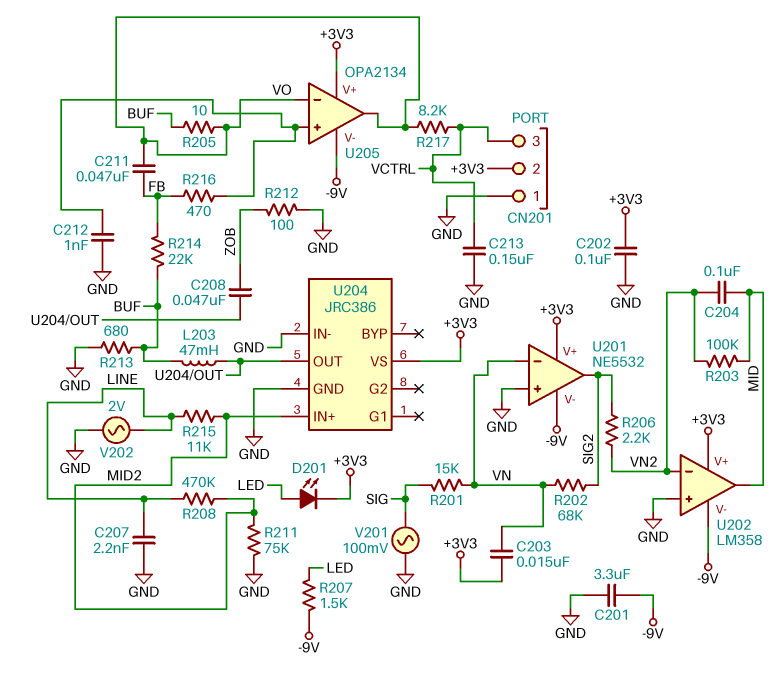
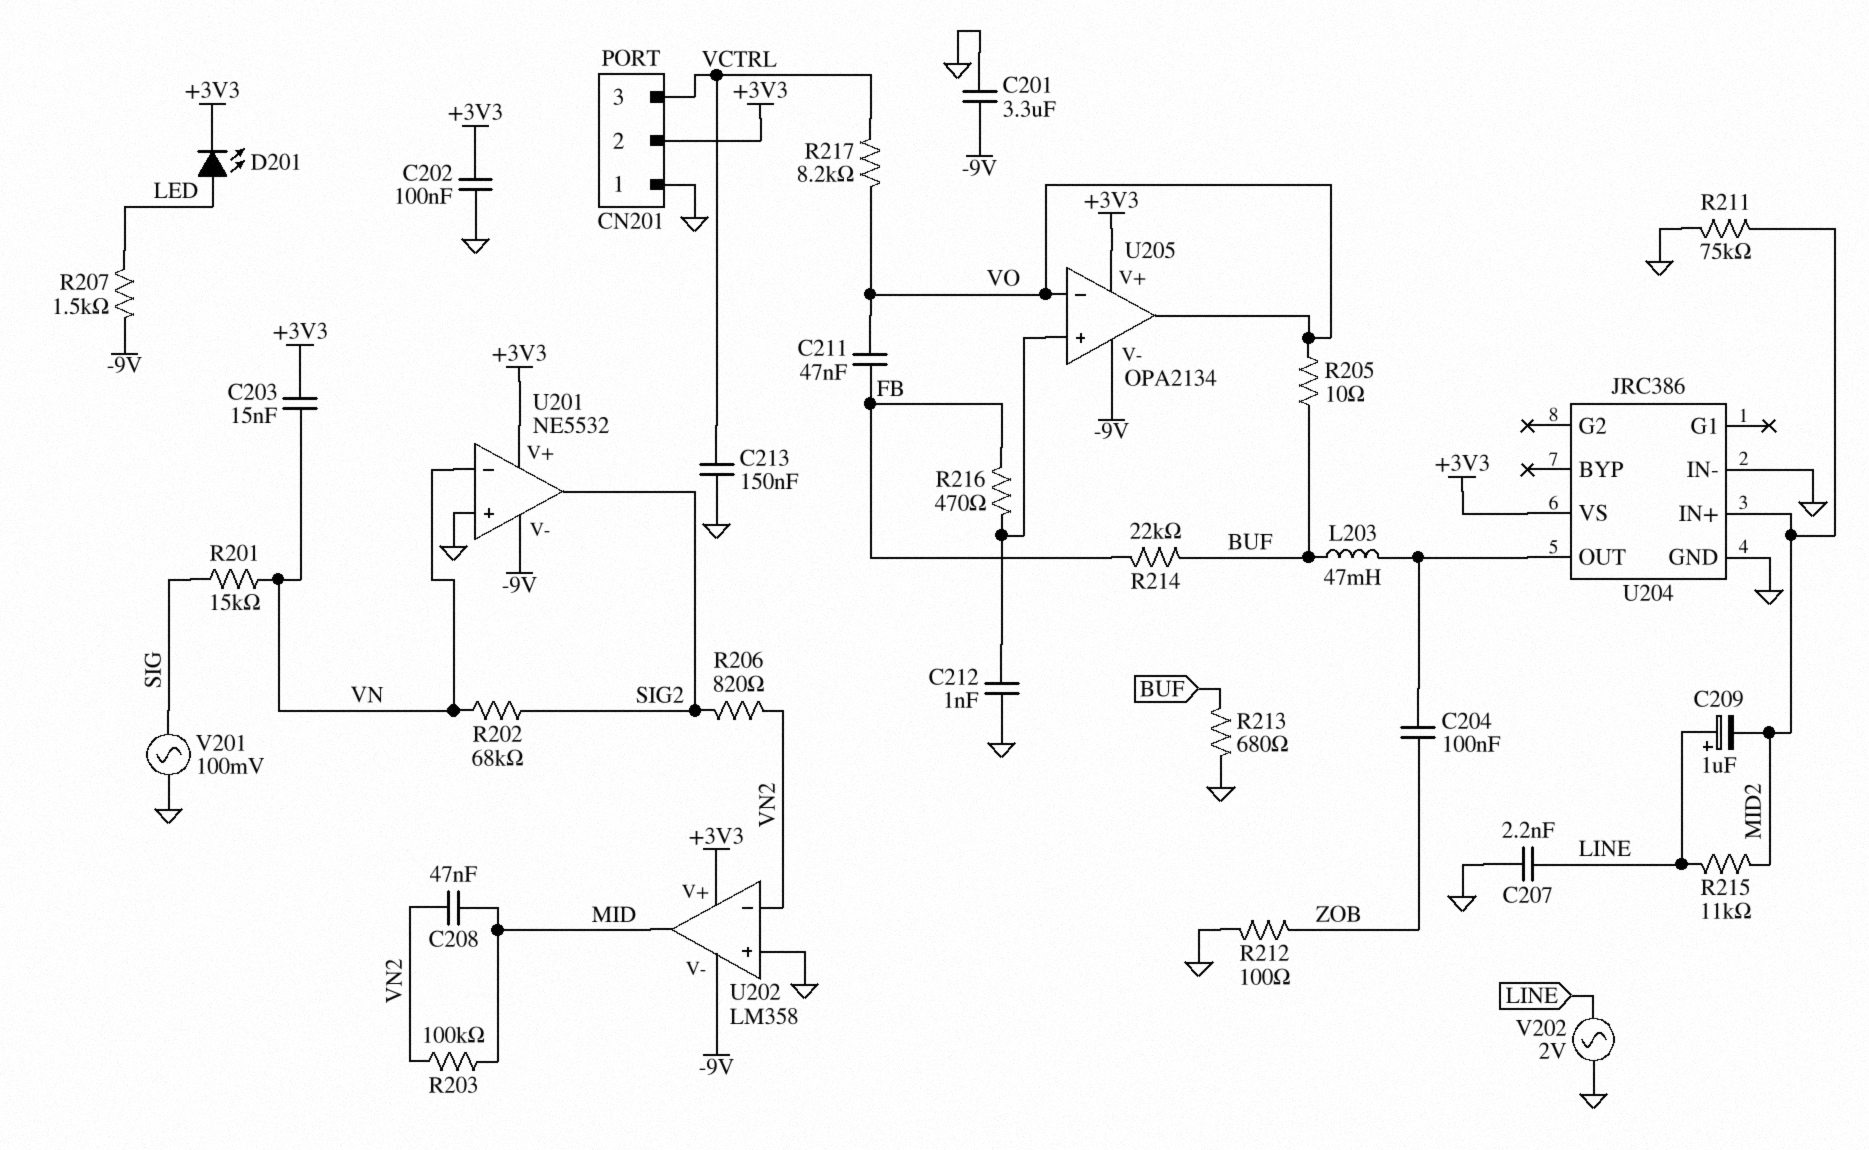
C204: 100nF (MID, VN2) -> 100nF (U204/OUT, ZOB)
C208: 47nF (U204/OUT, ZOB) -> 47nF (MID, VN2)
C209: none -> 1uF (plus LINE, minus MID2)
R206: 2.2k (SIG2, VN2) -> 820 (SIG2, VN2)
R208: 470k (LINE, MID2) -> none

